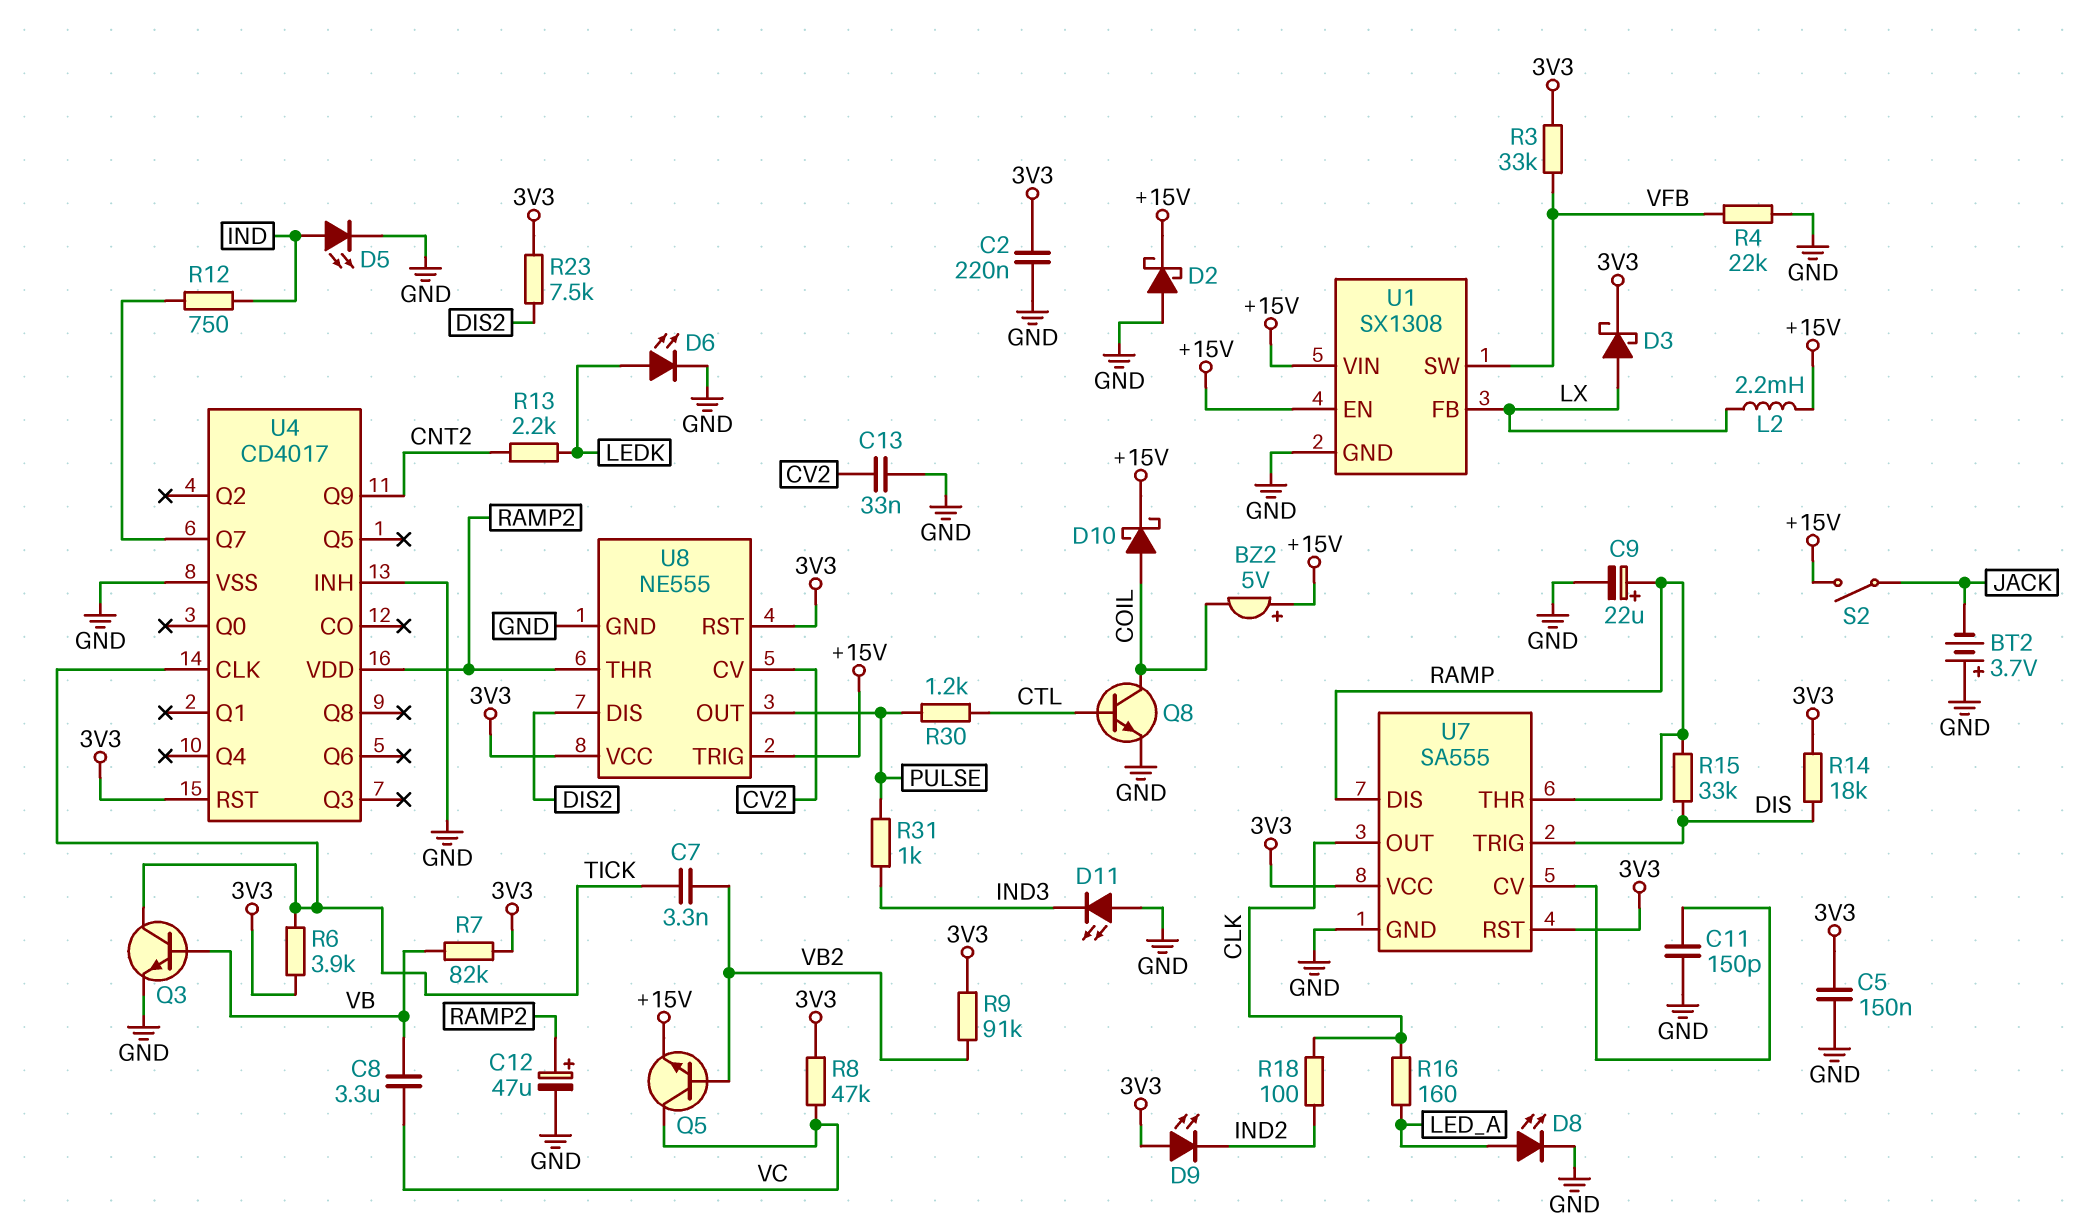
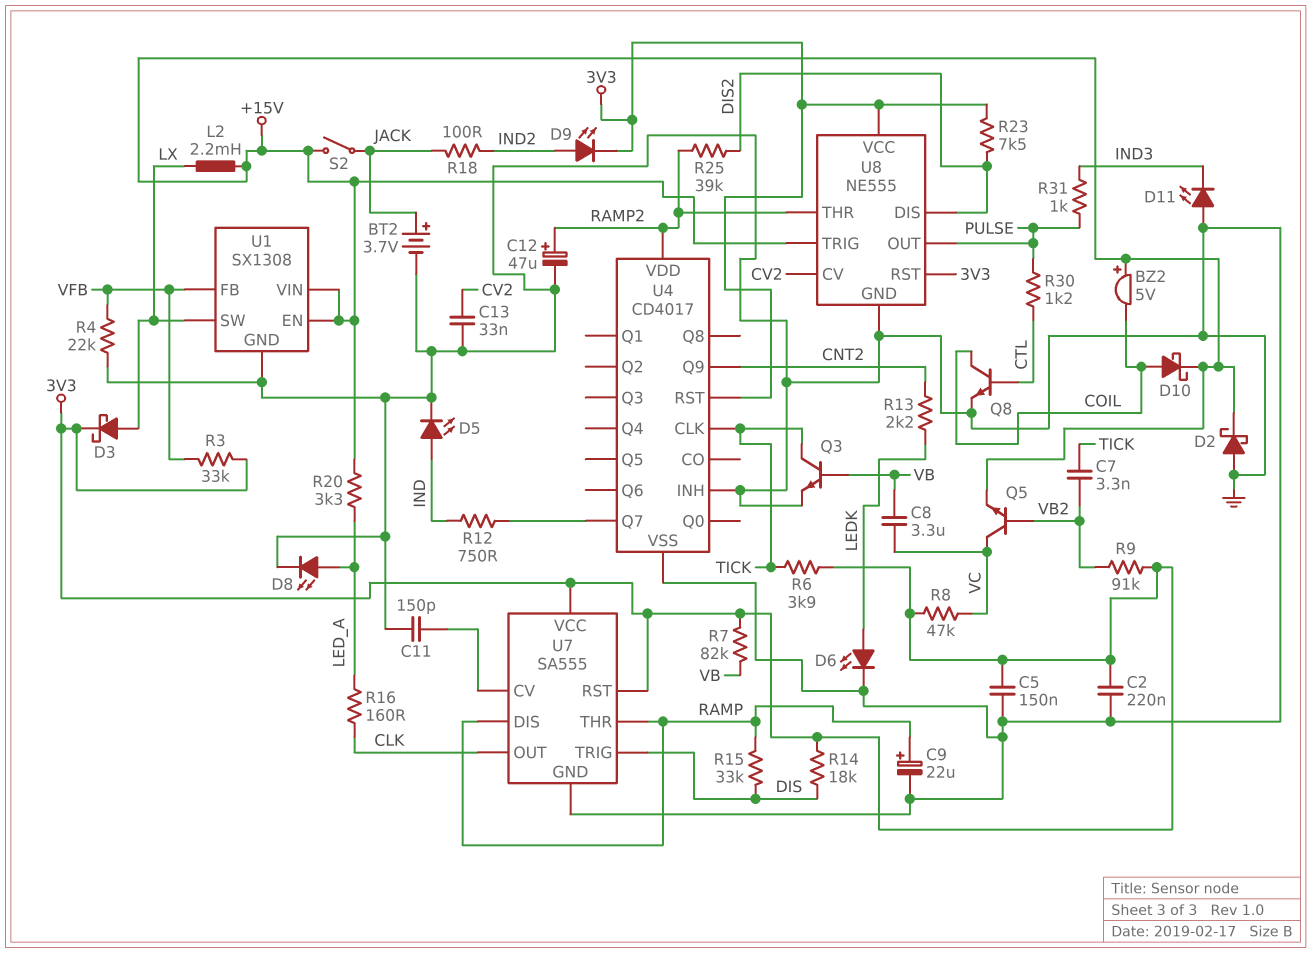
BT2: 3.7V (plus GND, minus JACK) -> 3.7V (plus JACK, minus GND)
D9: LED (A 3V3, K IND2) -> LED (A IND2, K 3V3)
R18: 100 (CLK, IND2) -> 100 (IND2, JACK)
R20: none -> 3.3k (+15V, LED_A)
R25: none -> 39k (DIS2, RAMP2)
U1 pin FB: LX -> VFB
U1 pin SW: VFB -> LX

